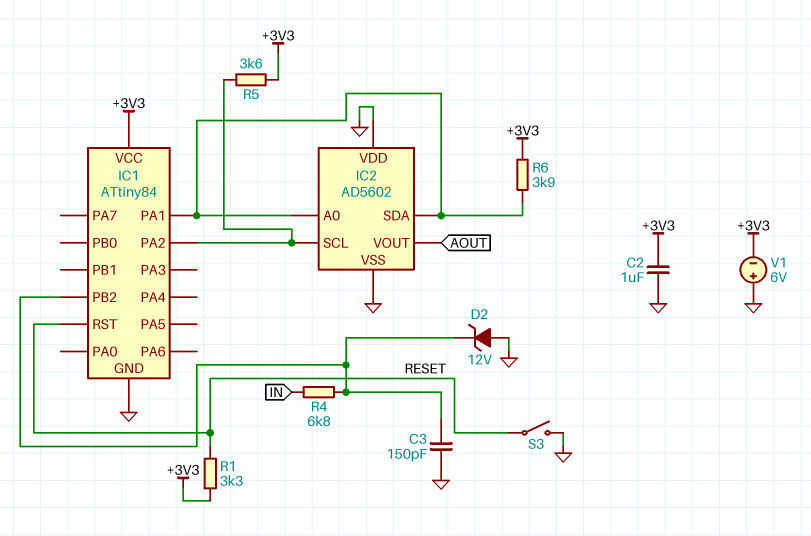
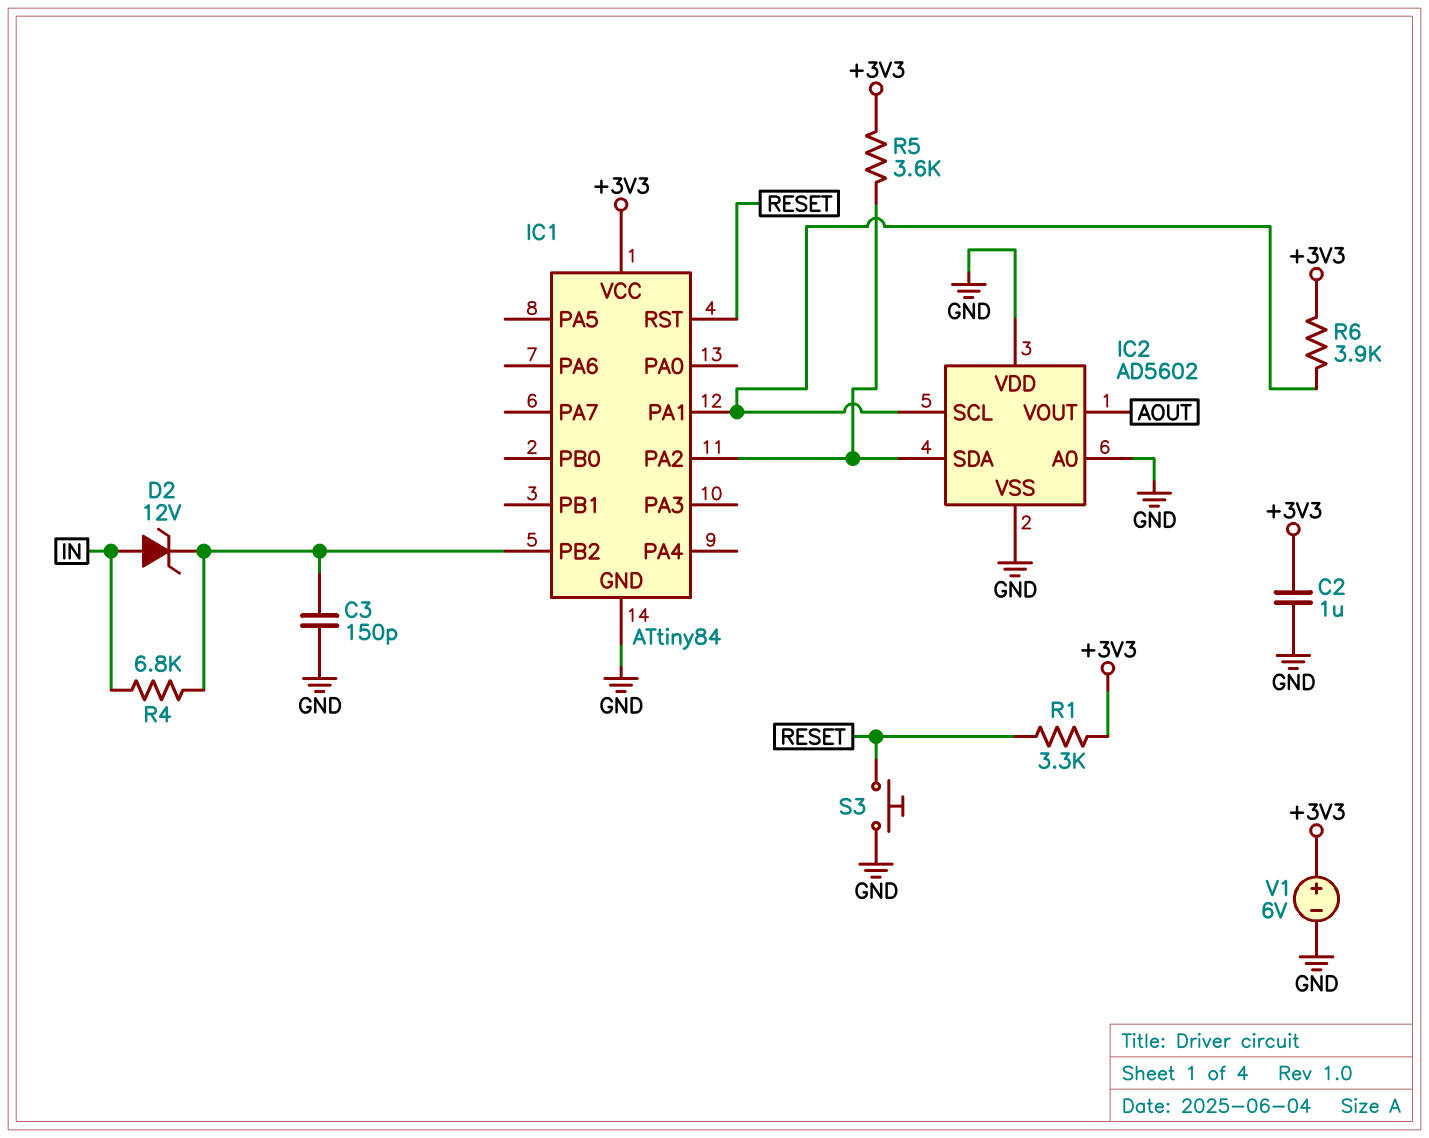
D2: zener 12V (A GND, K IC1/PB2) -> zener 12V (A IN, K IC1/PB2)
IC2 pin A0: IC1/PA1 -> GND
IC2 pin SCL: IC1/PA2 -> IC1/PA1
IC2 pin SDA: IC1/PA1 -> IC1/PA2
S3: switch (GND, RESET) -> button (GND, RESET)
V1: 6V (plus GND, minus +3V3) -> 6V (plus +3V3, minus GND)

